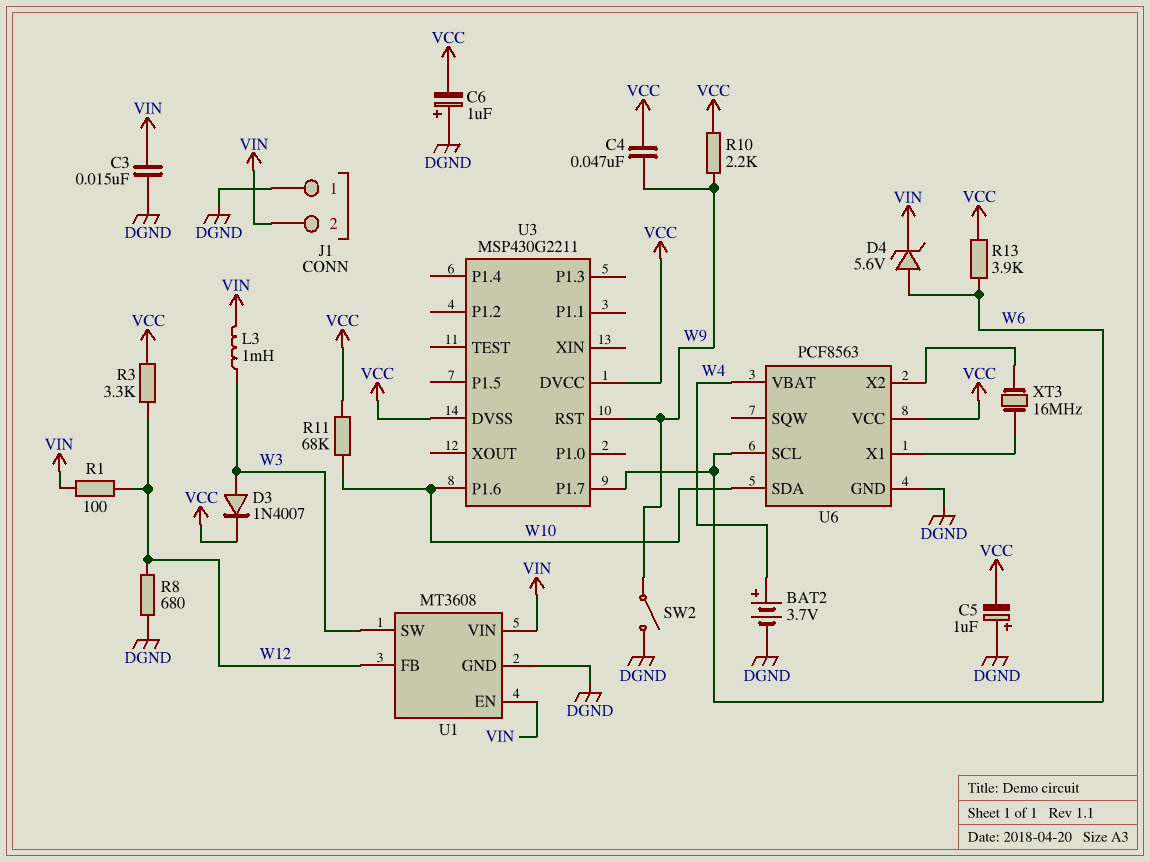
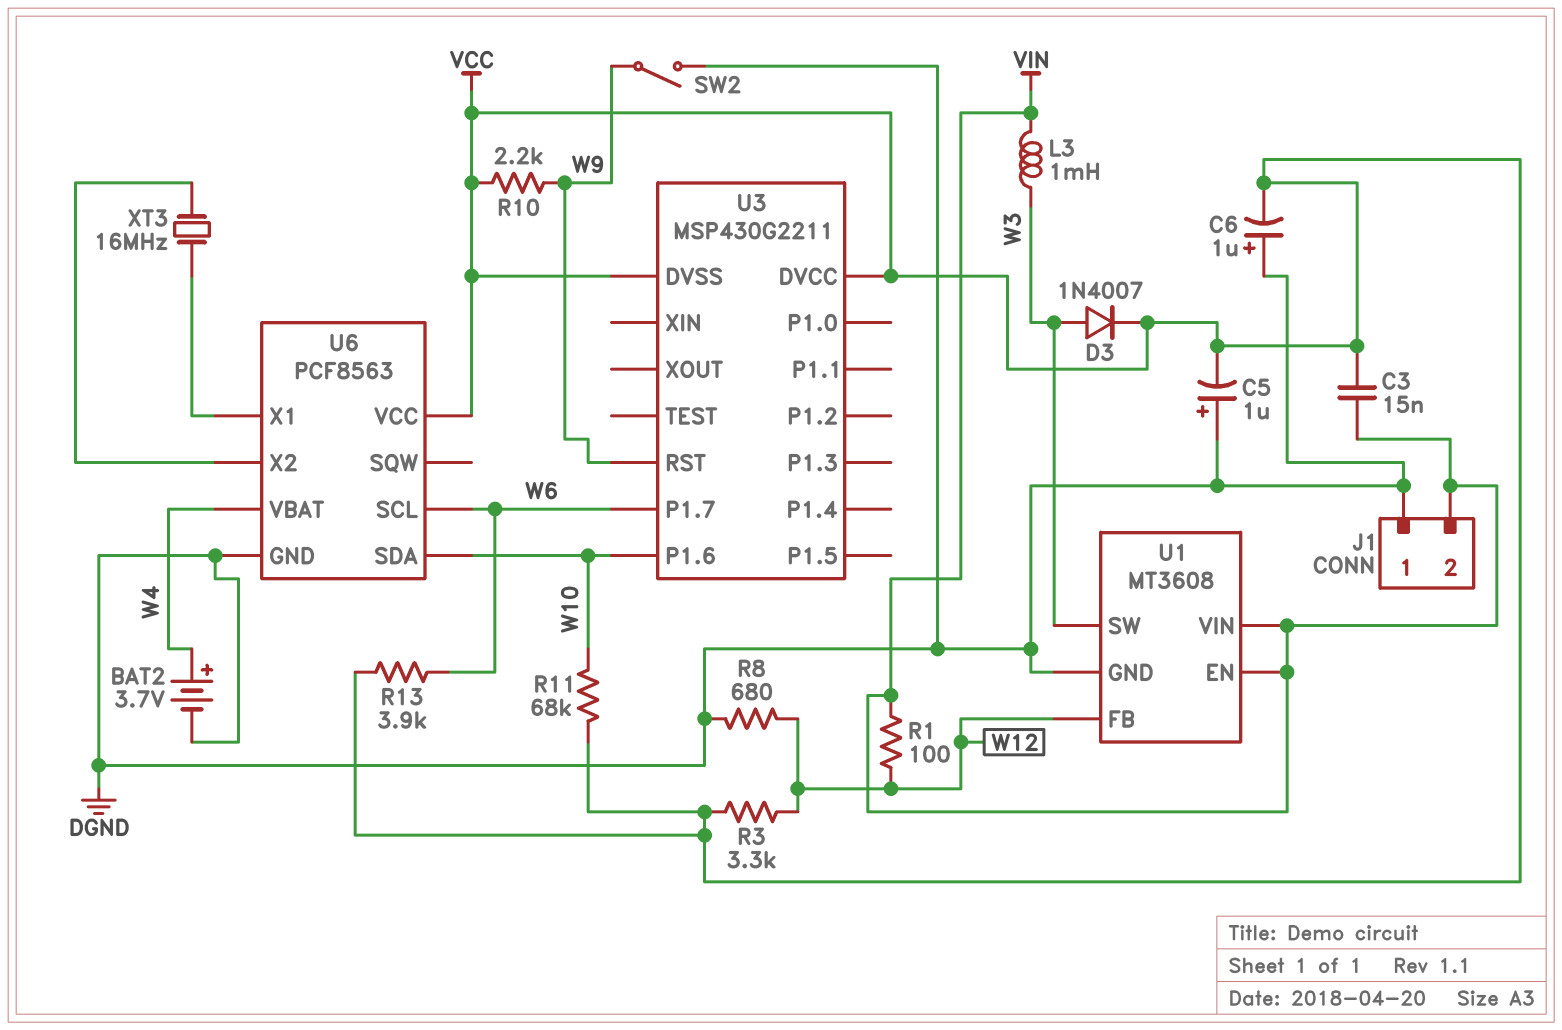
C3: 15nF (DGND, VIN) -> 15nF (VCC, VIN)
C4: 47nF (VCC, W9) -> none
D4: zener 5.6V (A W6, K VIN) -> none

